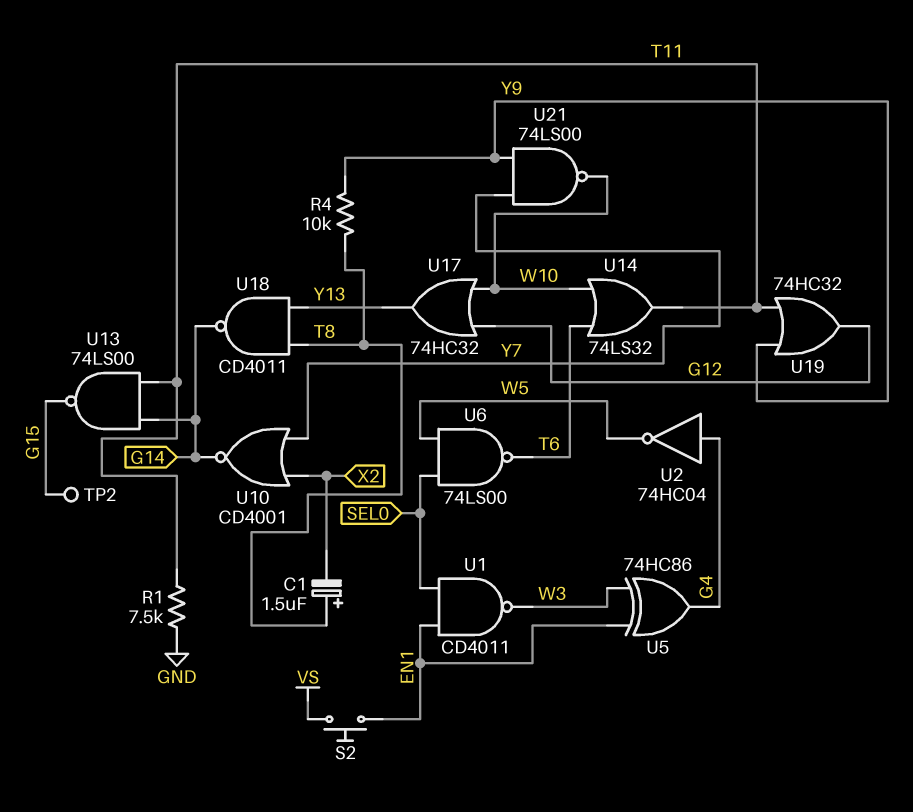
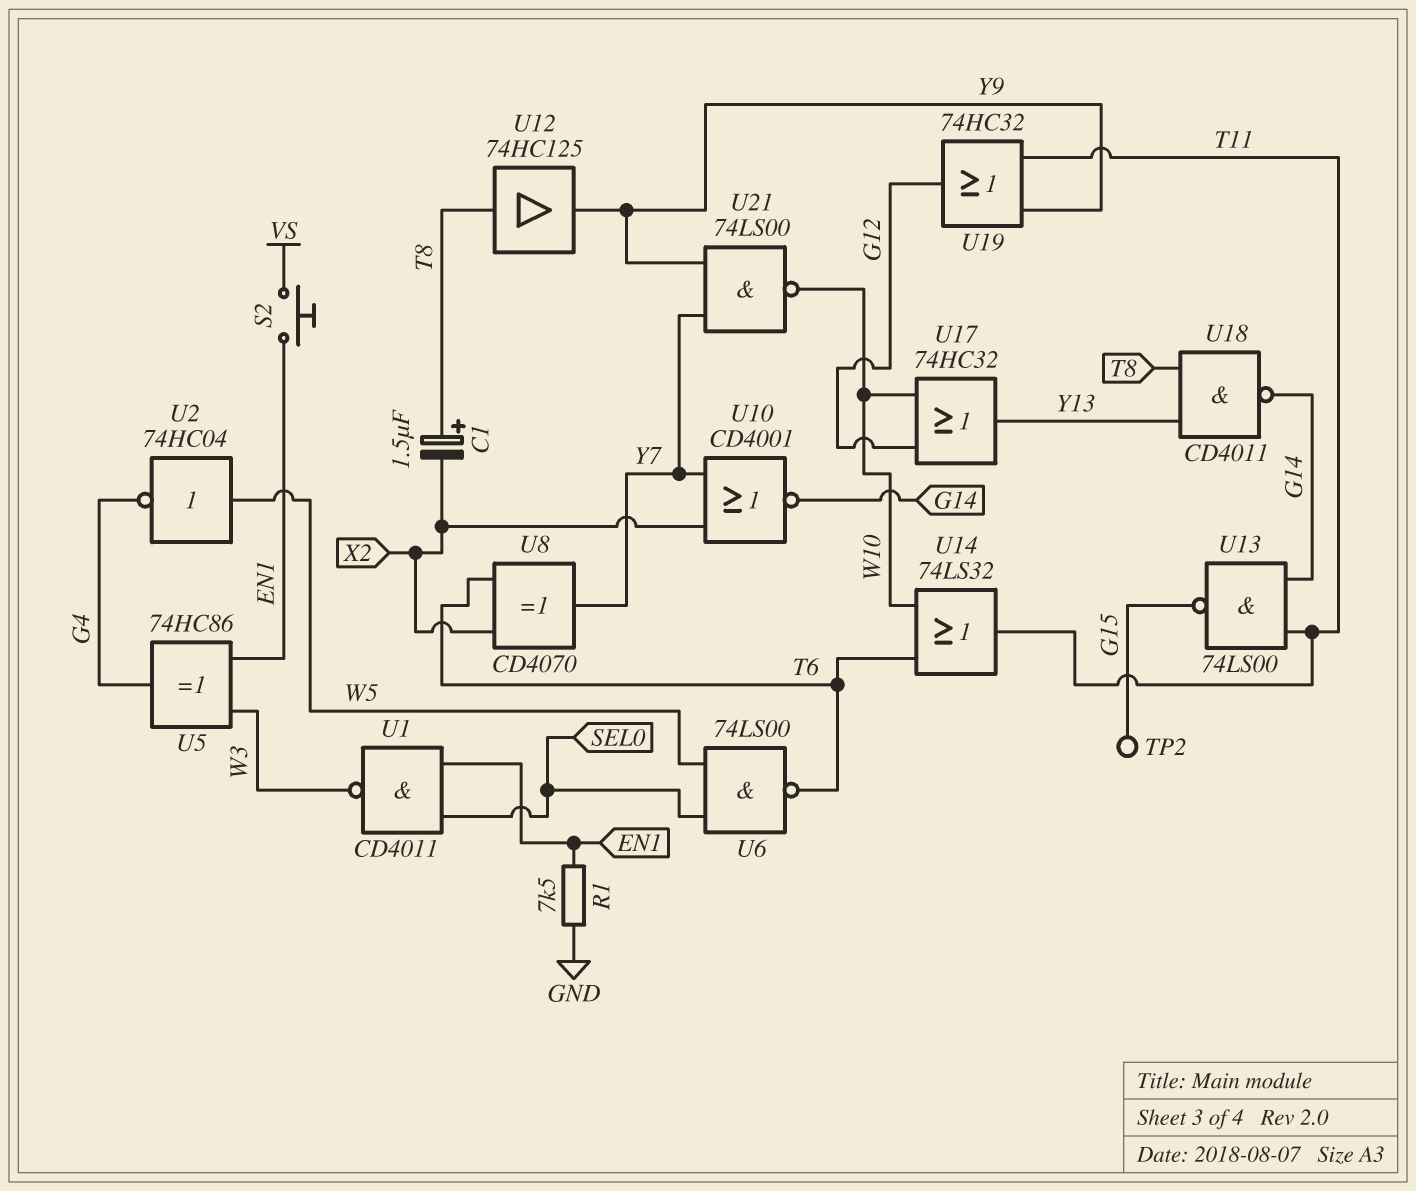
R1: 7.5k (GND, T11) -> 7.5k (EN1, GND)
R4: 10k (T8, Y9) -> none
U2: NOT 74HC04 (in G4, out W5) -> NOT 74HC04 (in W5, out G4)
U8: none -> XOR CD4070 (in T6, in X2, out Y7)
U12: none -> buffer 74HC125 (in T8, out Y9)

